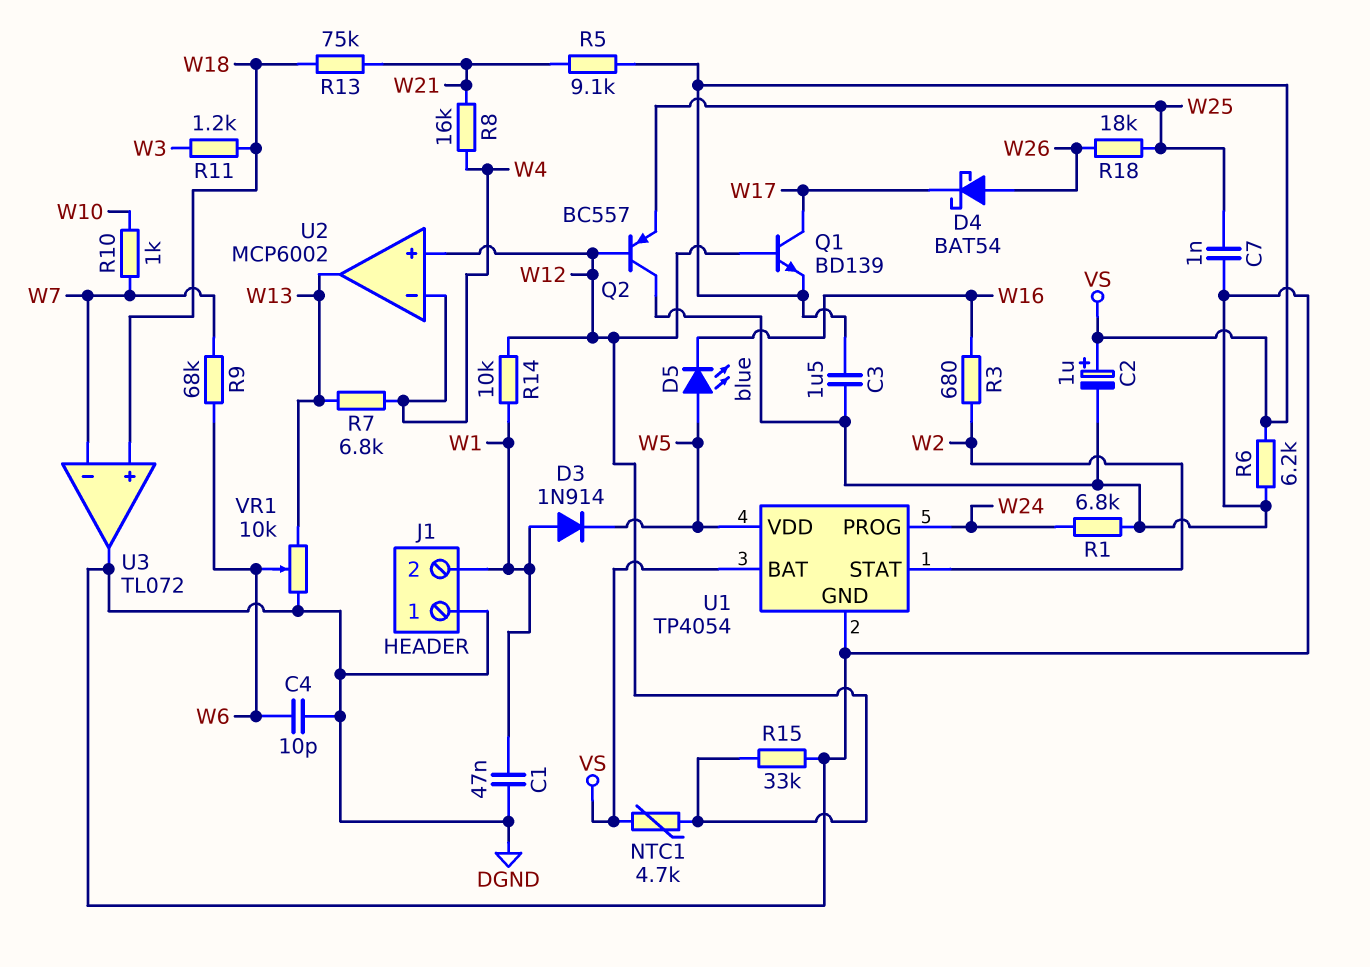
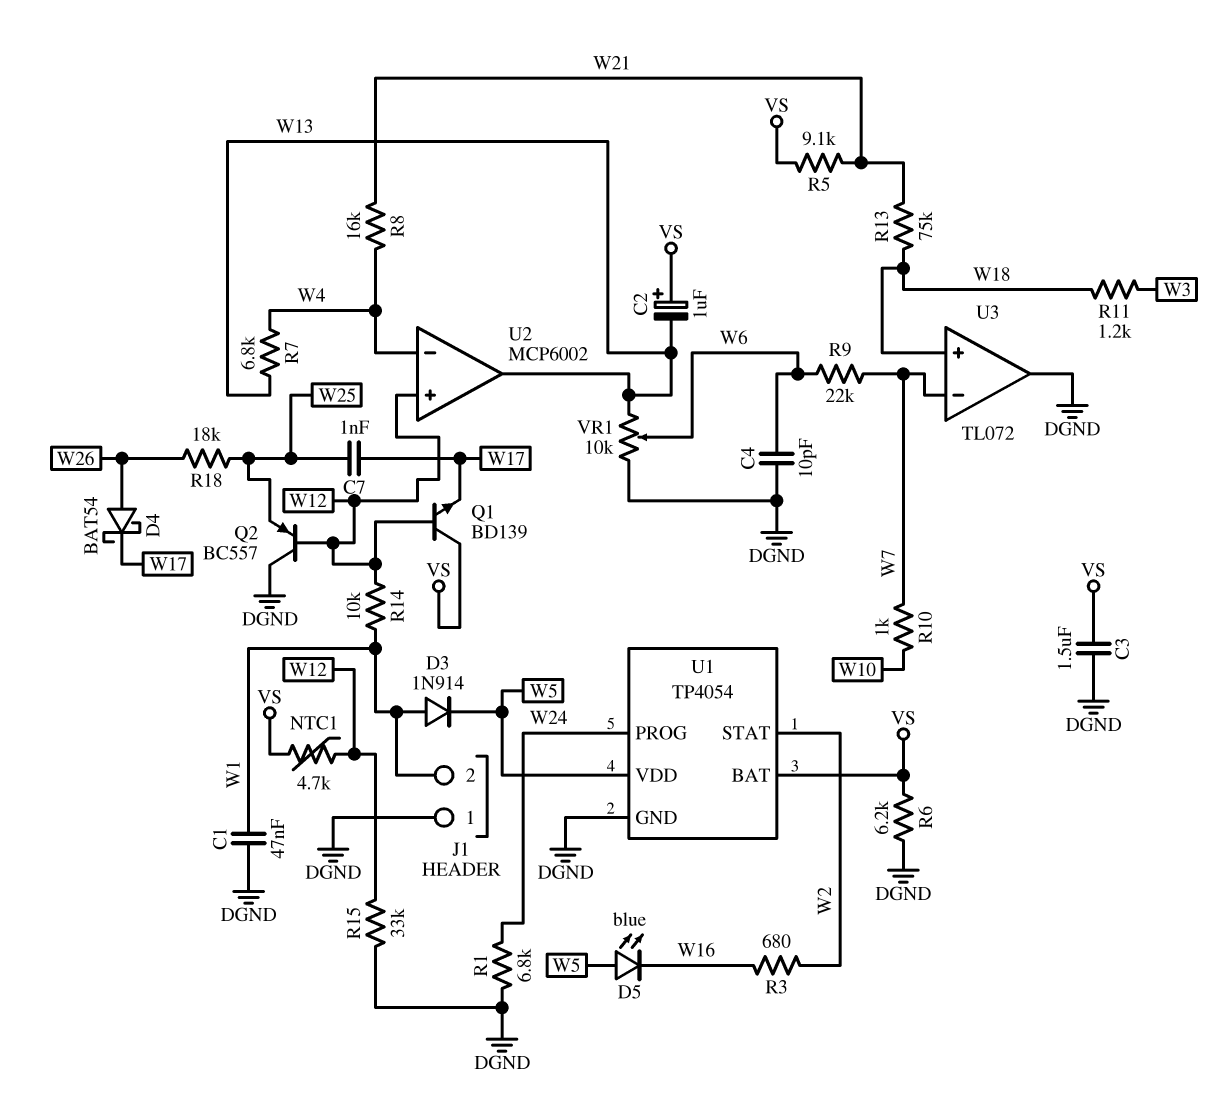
C2: 1uF (plus VS, minus DGND) -> 1uF (plus VS, minus W13)
C7: 1nF (DGND, W25) -> 1nF (W17, W25)
Q1: NPN BD139 (B W12, C W17, E VS) -> NPN BD139 (B W12, C VS, E W17)
R9: 68k (W6, W7) -> 22k (W6, W7)

